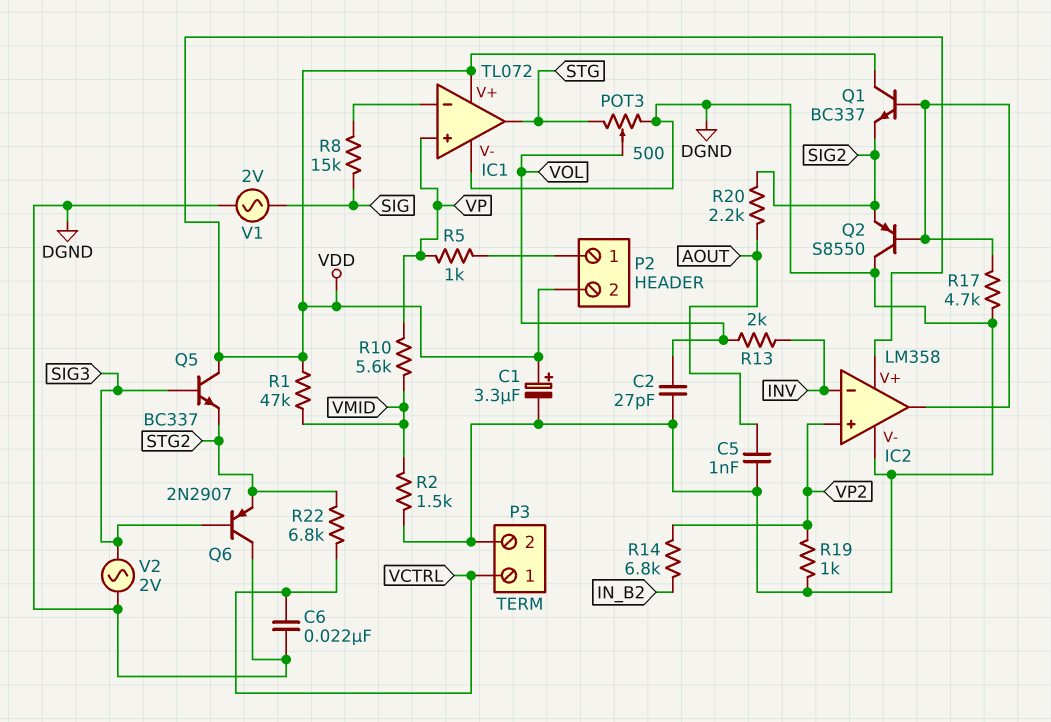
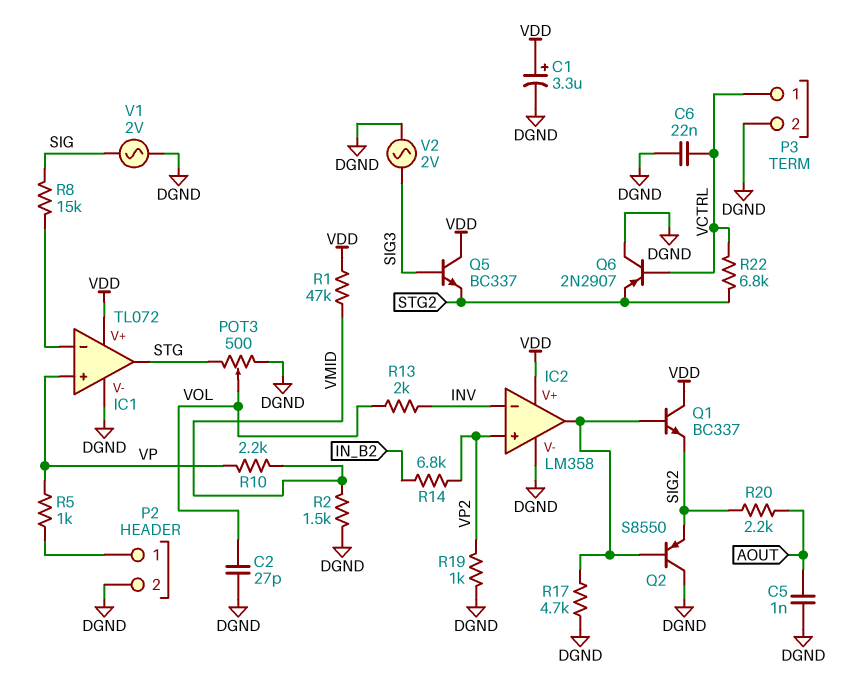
P2 pin 2: VDD -> DGND
Q6: PNP 2N2907 (B SIG3, C DGND, E STG2) -> PNP 2N2907 (B VCTRL, C DGND, E STG2)
R10: 5.6k (VMID, VP) -> 2.2k (VMID, VP)

